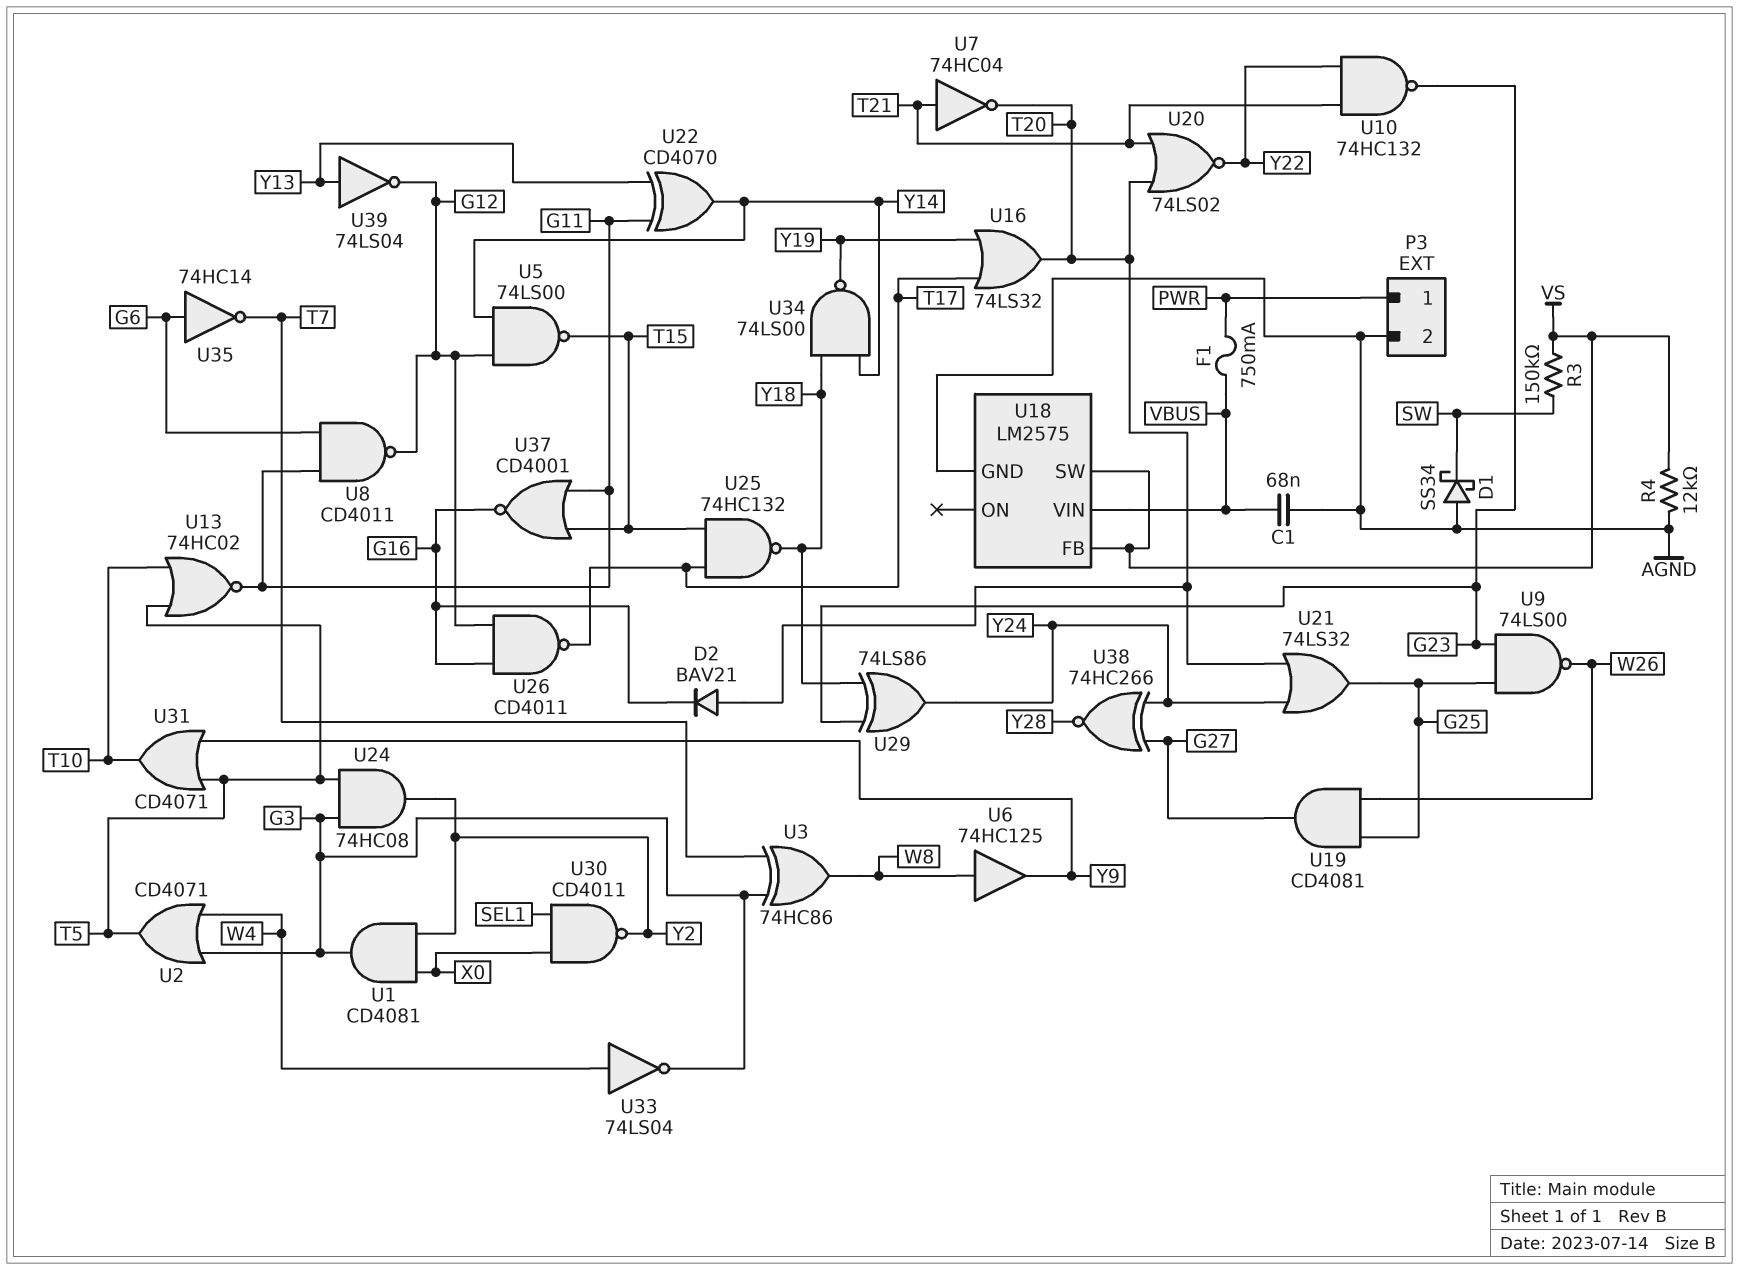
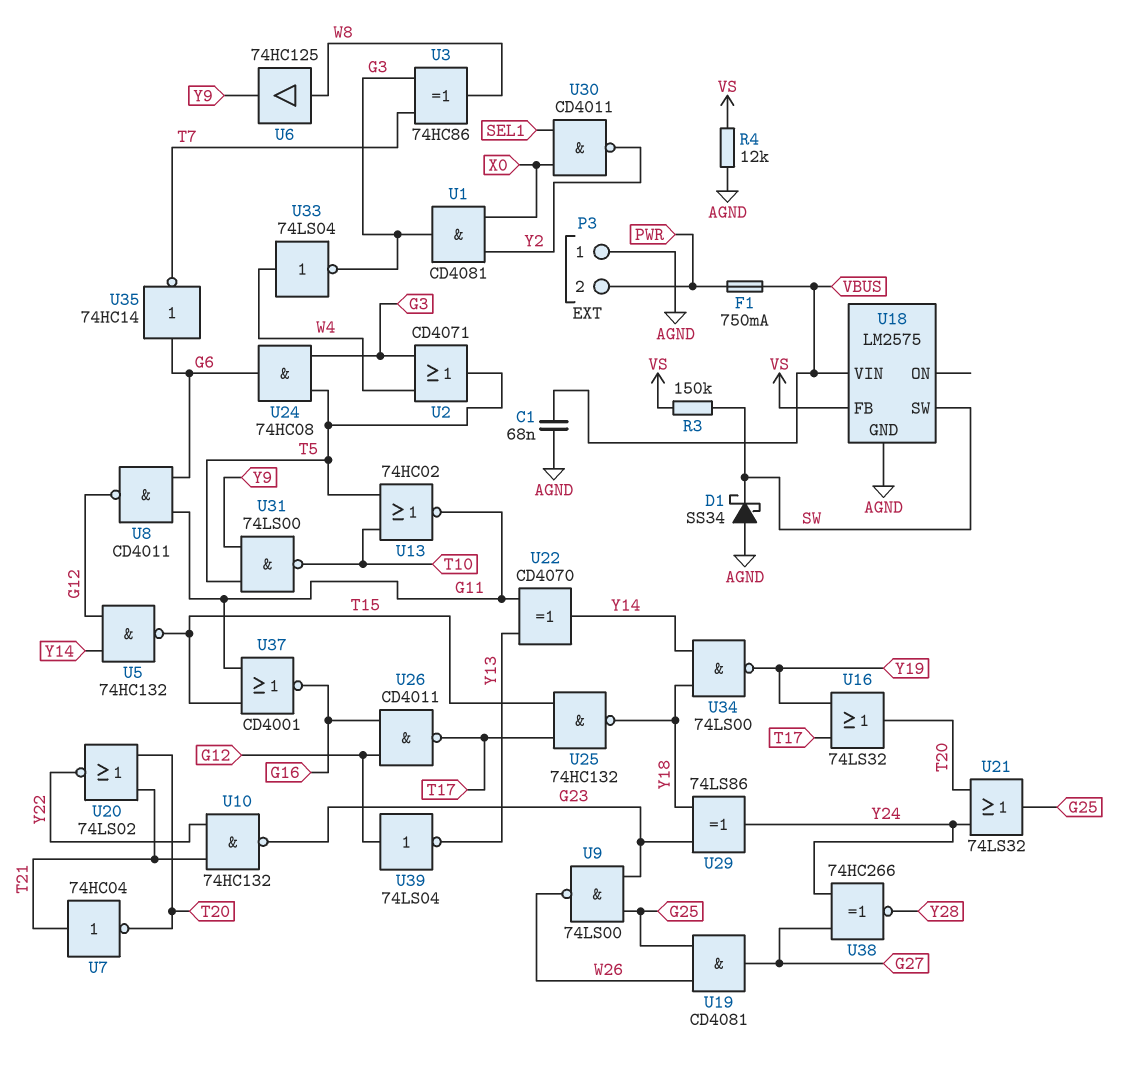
D2: diode BAV21 (A T20, K G16) -> none
P3 pin 1: PWR -> AGND
P3 pin 2: AGND -> PWR
U5: NAND 74LS00 (in G12, in Y14, out T15) -> NAND 74HC132 (in G12, in Y14, out T15)
U18 pin SW: VS -> SW
U24: AND 74HC08 (in G3, in T5, out Y2) -> AND 74HC08 (in G3, in T5, out G6)
U31: OR CD4071 (in T5, in Y9, out T10) -> NAND 74LS00 (in T5, in Y9, out T10)
U39: NOT 74LS04 (in Y13, out G12) -> NOT 74LS04 (in G12, out Y13)

